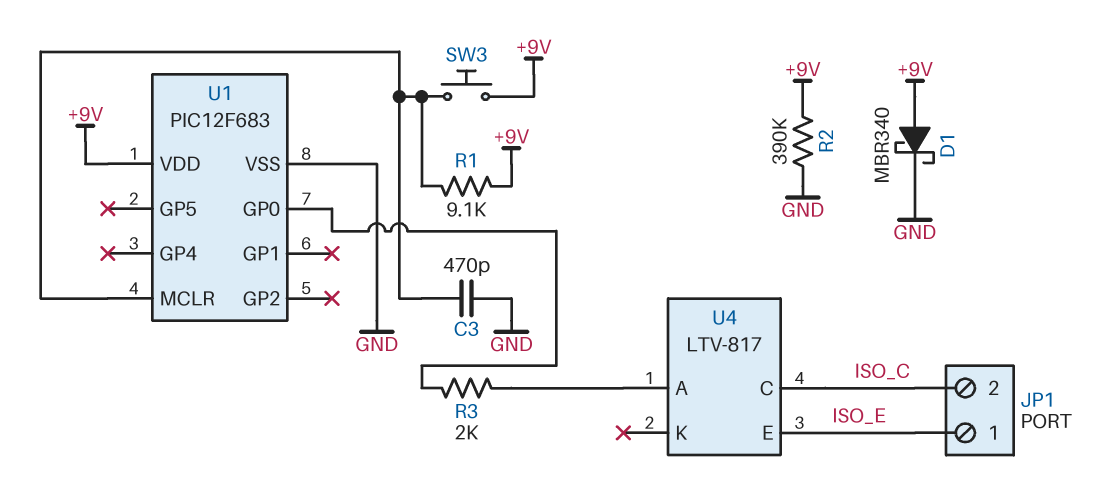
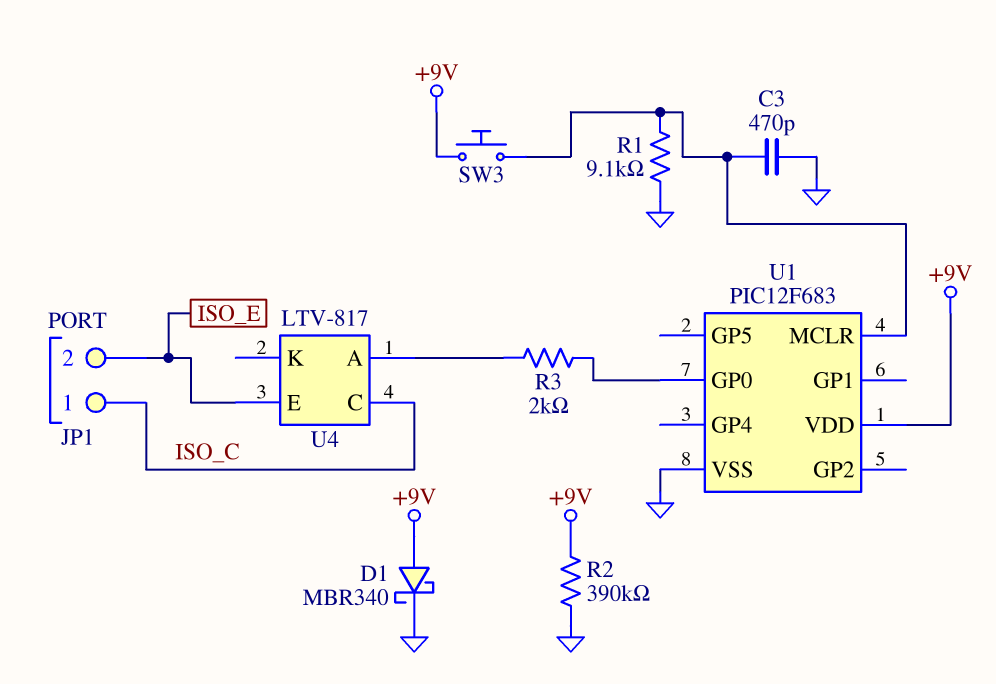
JP1 pin 1: ISO_E -> ISO_C
JP1 pin 2: ISO_C -> ISO_E
R1: 9.1k (+9V, U1/MCLR) -> 9.1k (GND, U1/MCLR)

